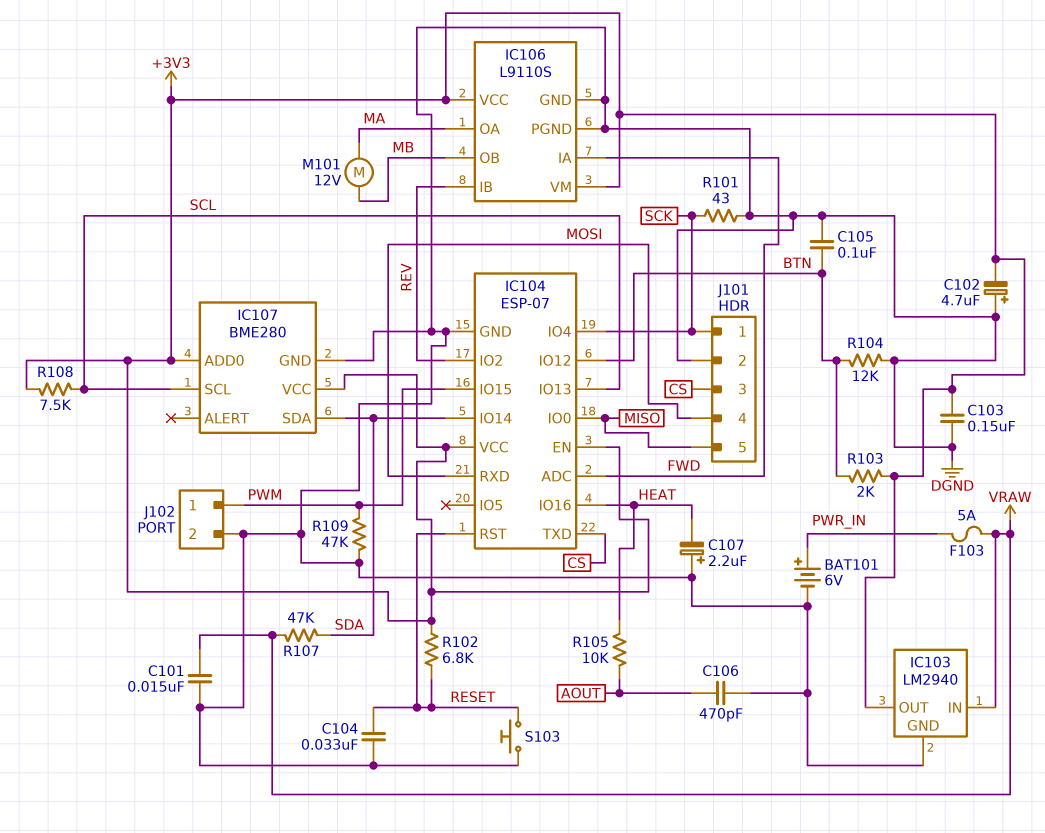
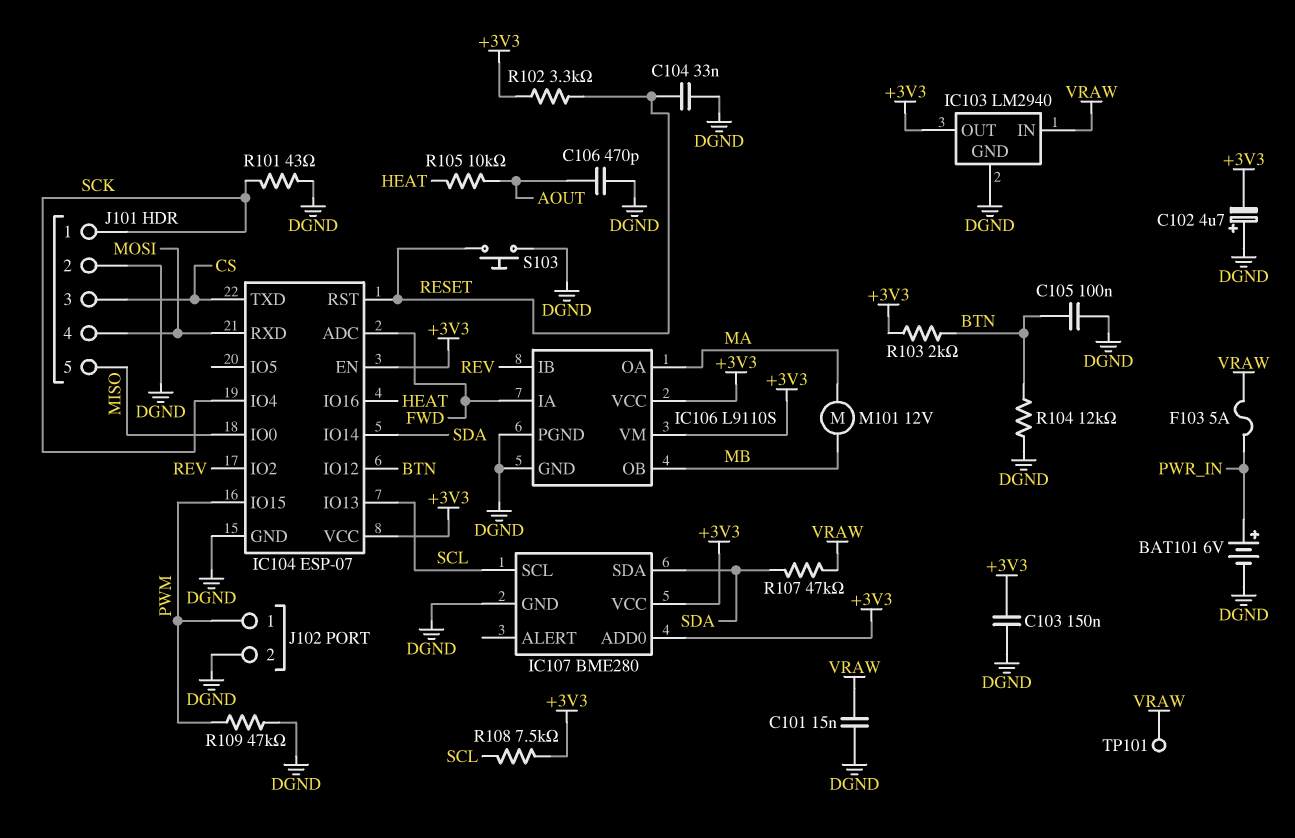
C107: 2.2uF (plus DGND, minus HEAT) -> none
R102: 6.8k (+3V3, RESET) -> 3.3k (+3V3, RESET)
TP101: none -> test point (VRAW)

